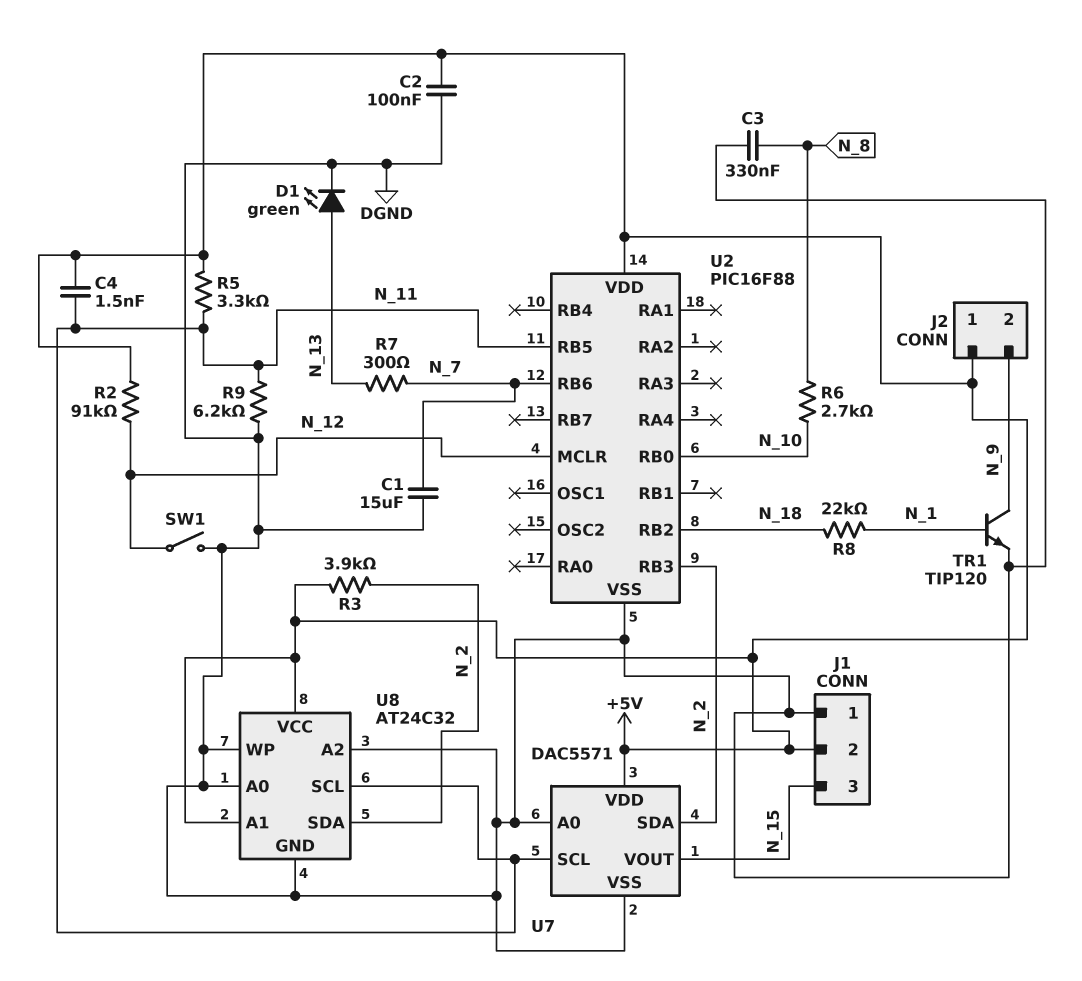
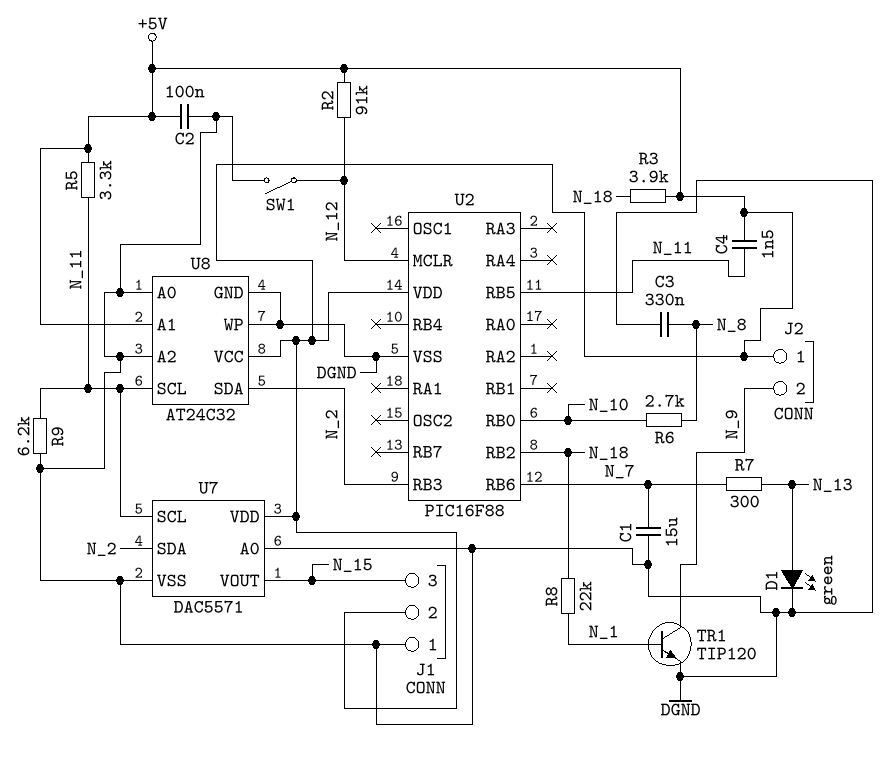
R3: 3.9k (+5V, N_2) -> 3.9k (+5V, N_18)

